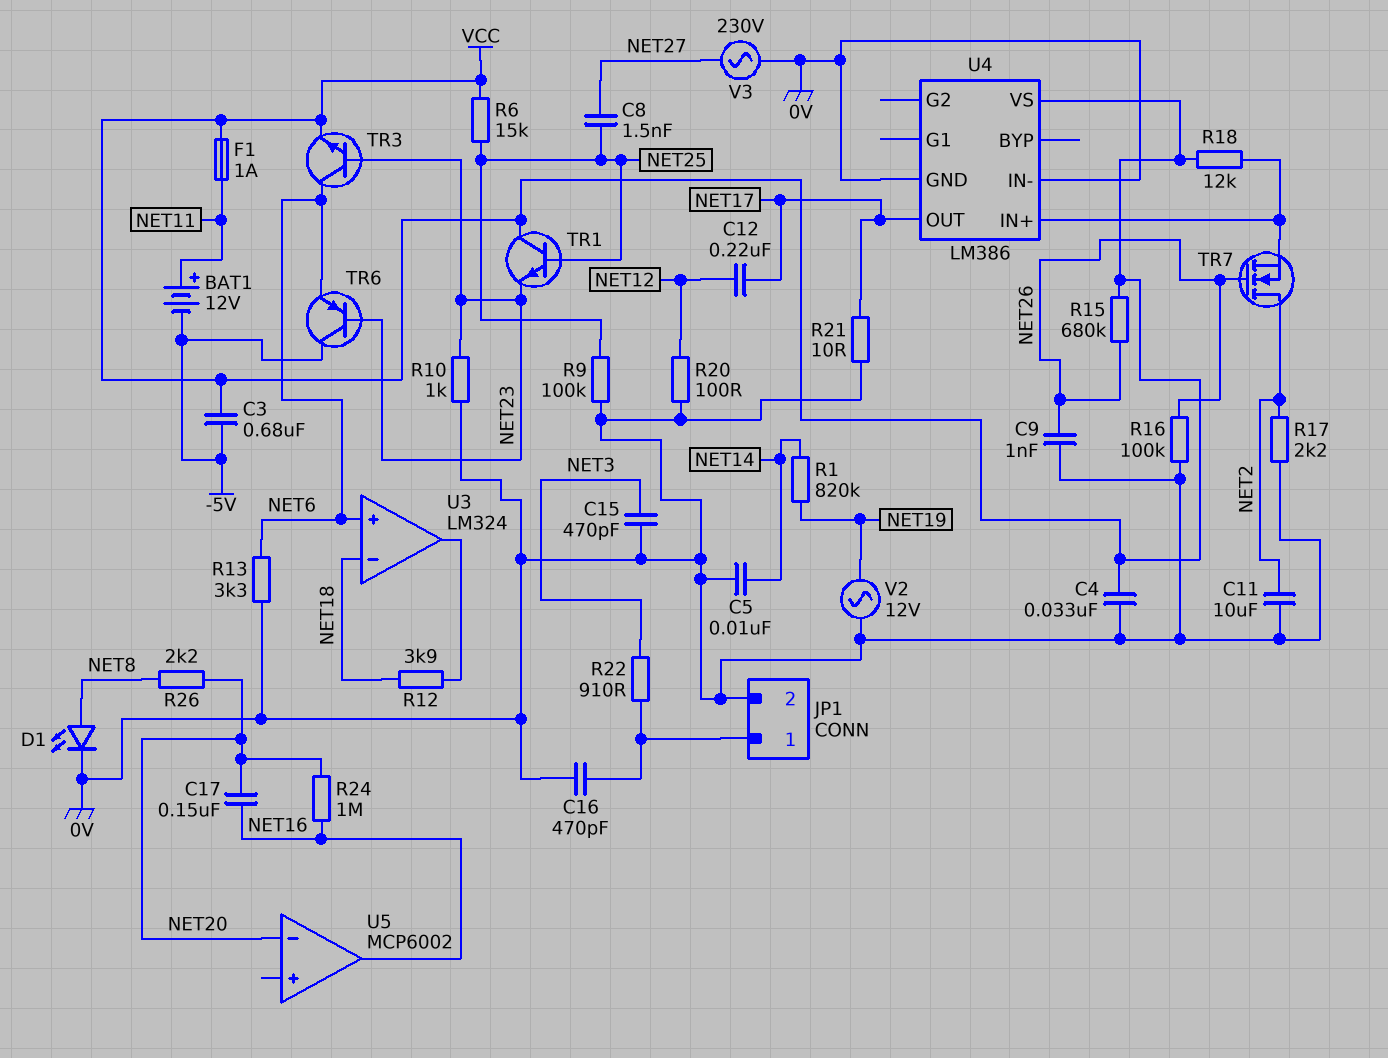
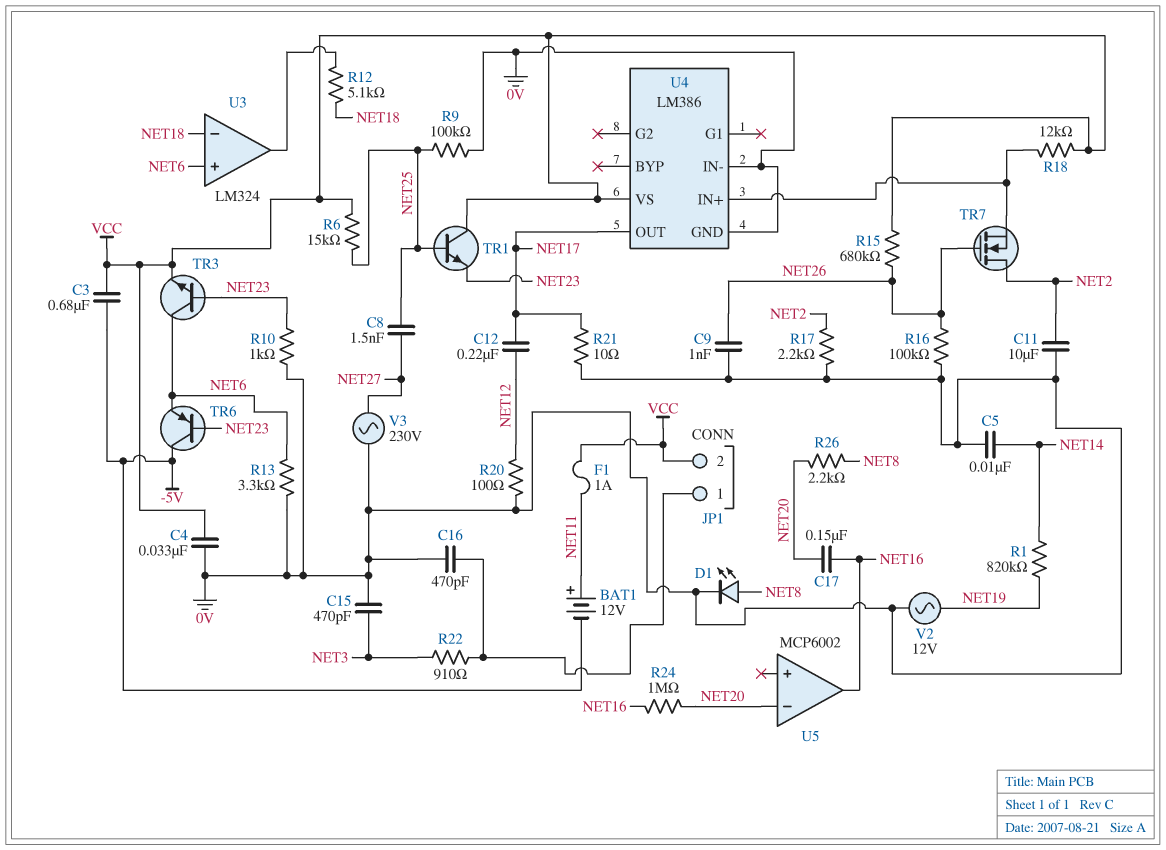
JP1 pin 2: 0V -> VCC
R12: 3.9k (NET18, U3/out) -> 5.1k (NET18, U3/out)

